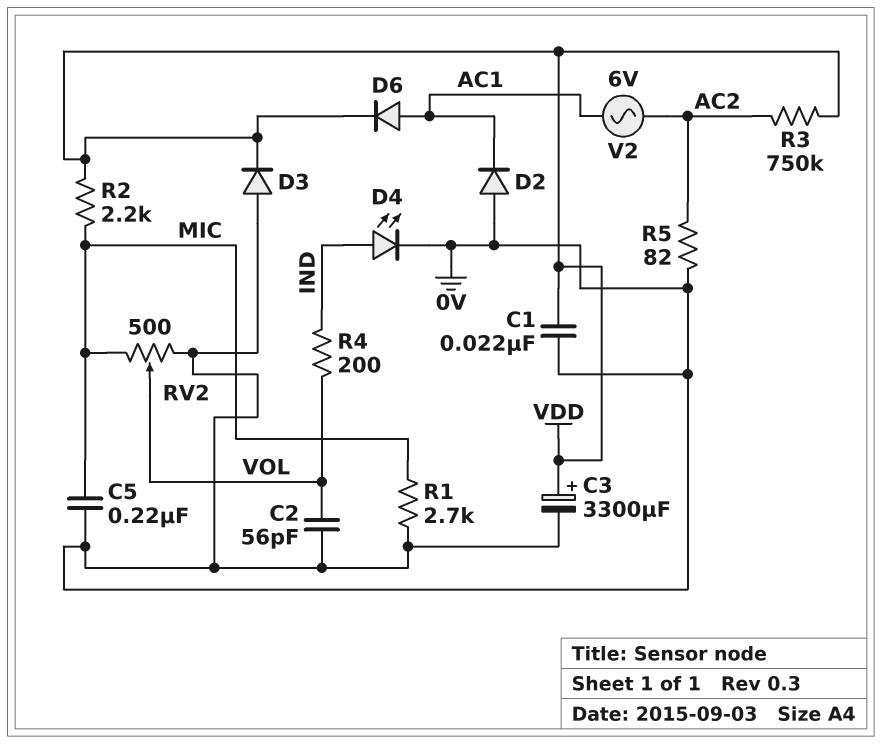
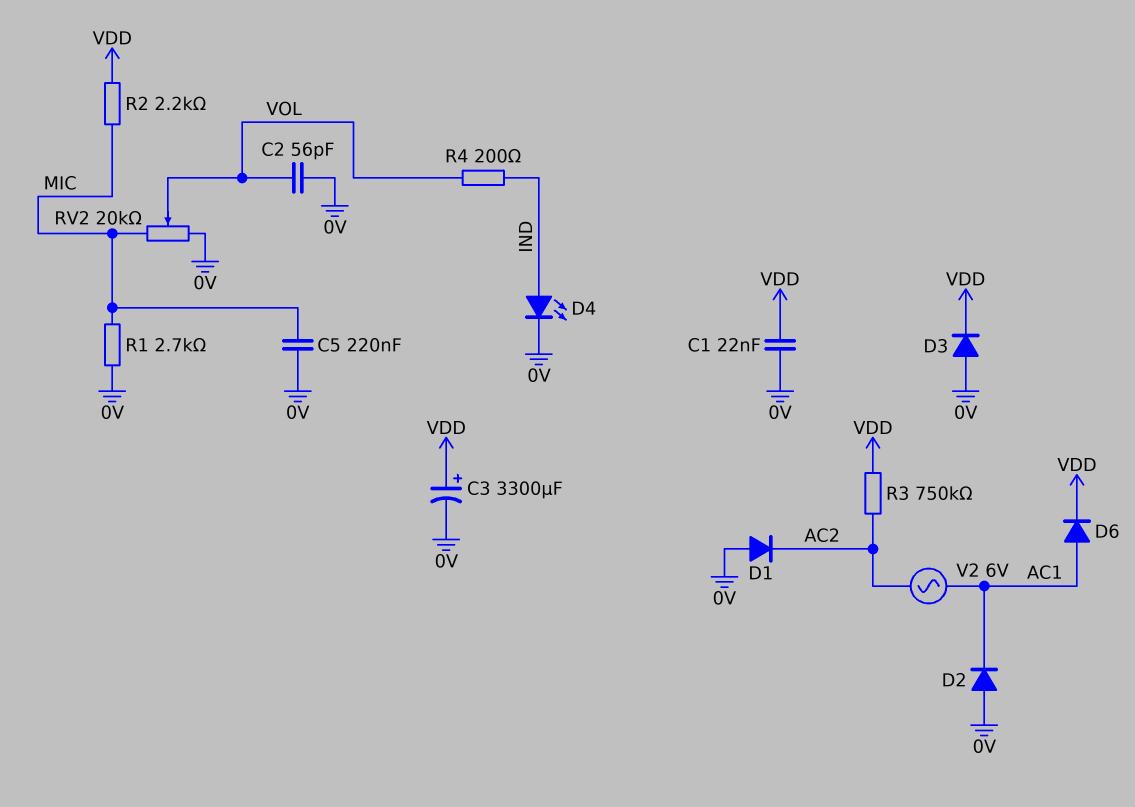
D1: none -> diode (A 0V, K AC2)
R5: 82 (0V, AC2) -> none
RV2: 500 (0V, MIC, wiper VOL) -> 20k (0V, MIC, wiper VOL)

